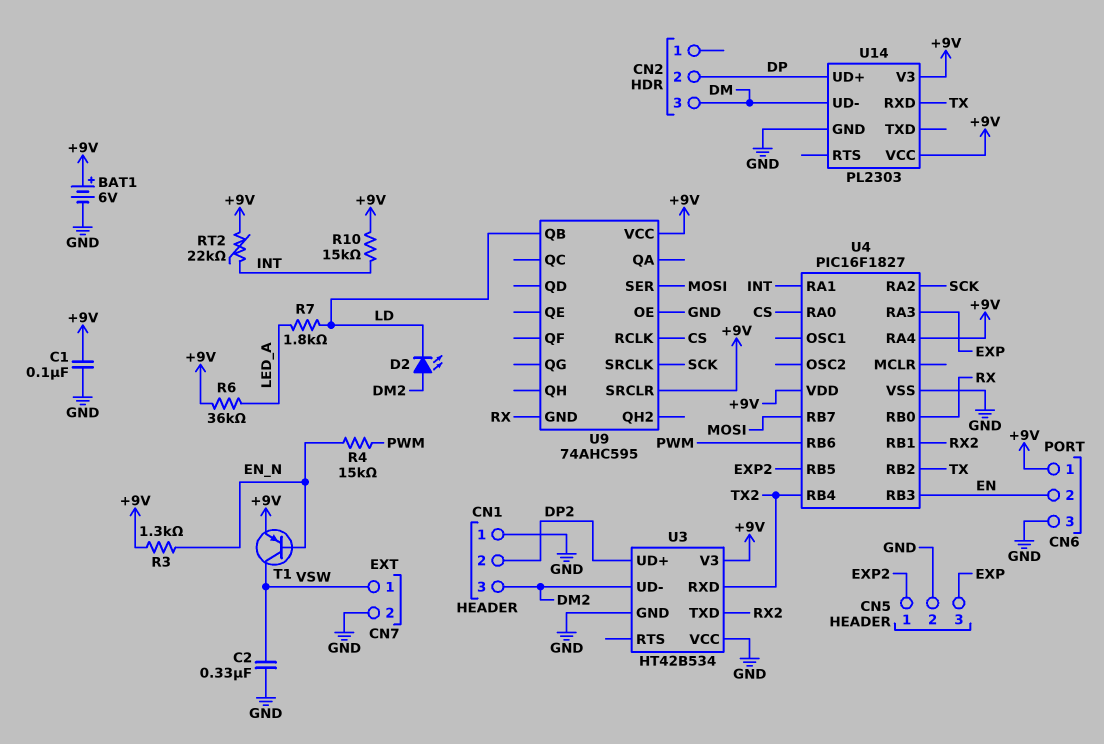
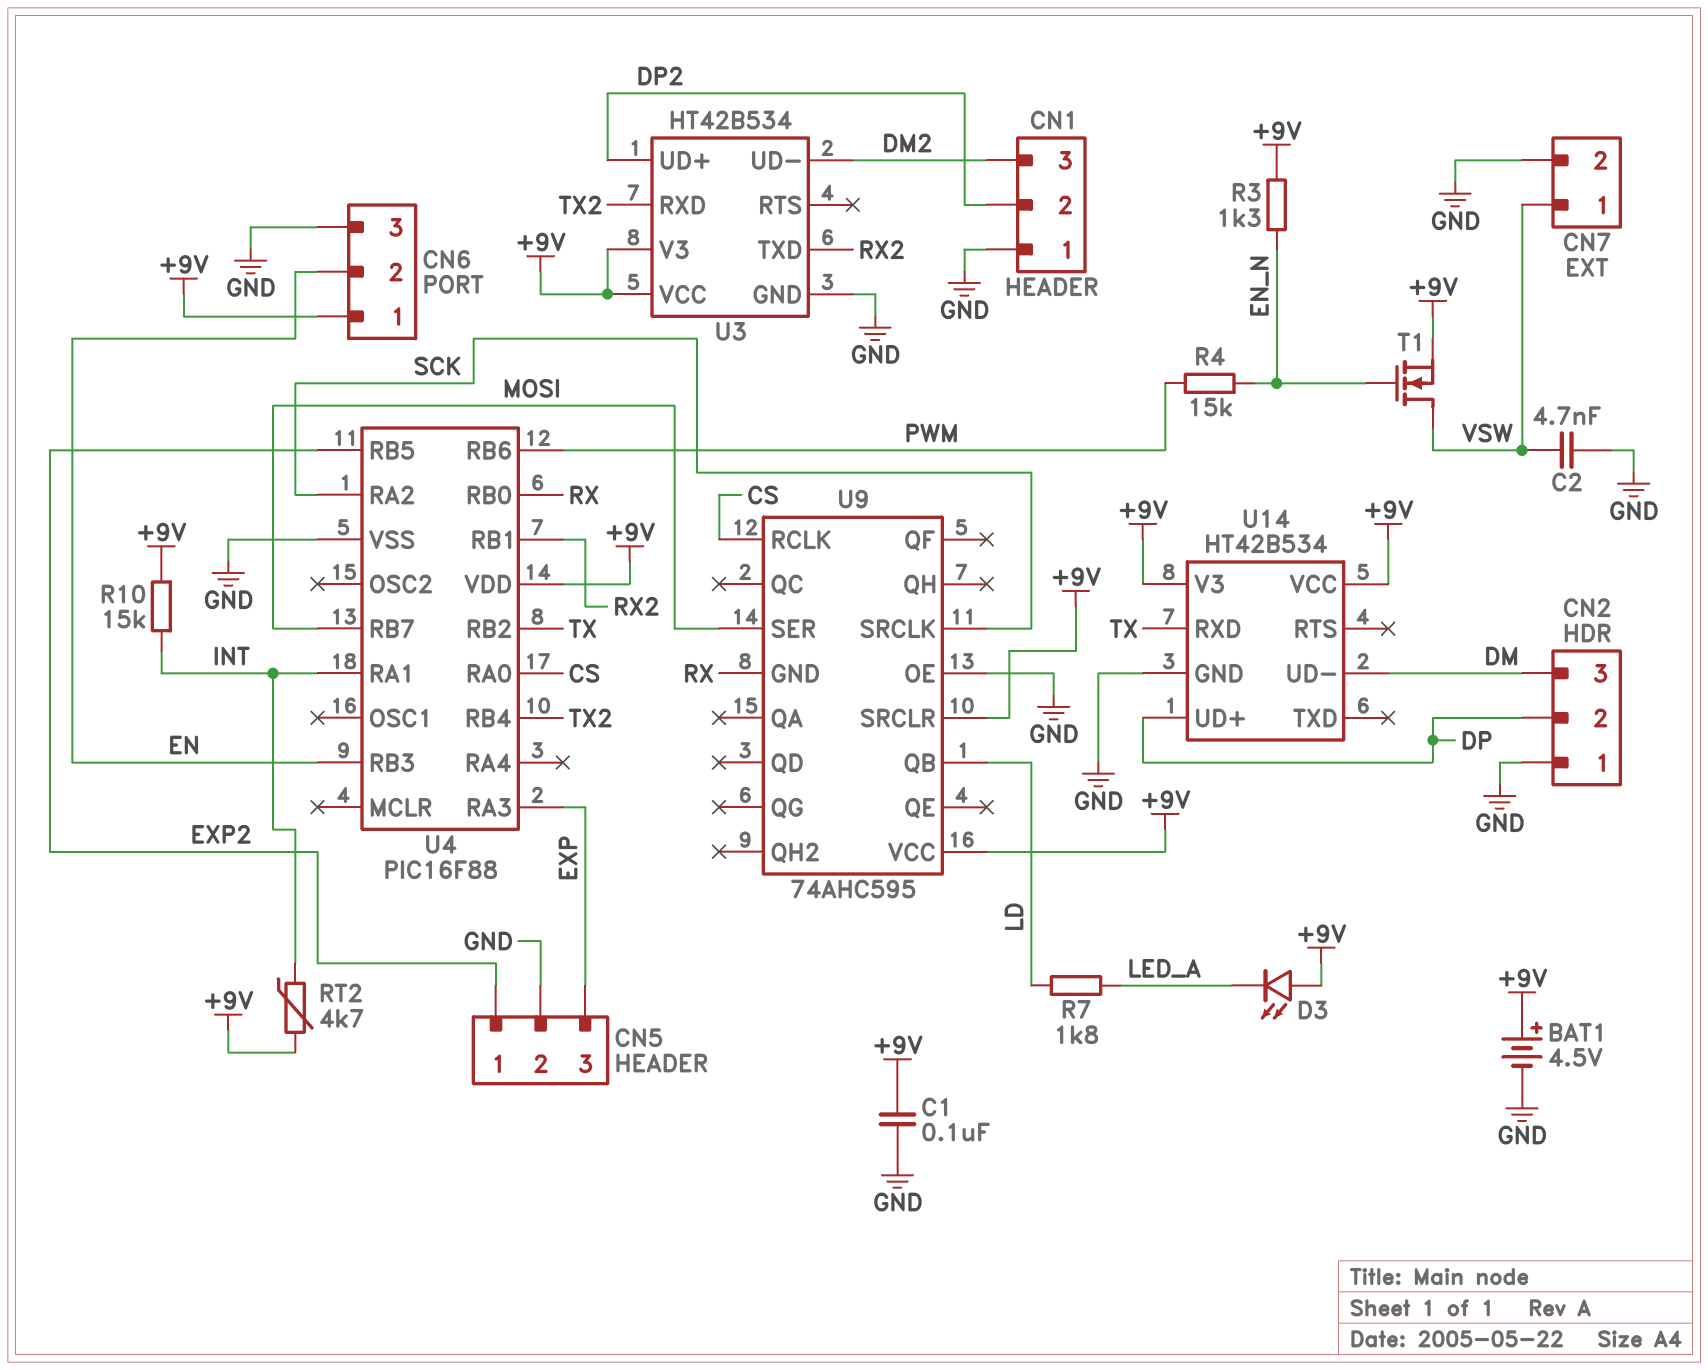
BAT1: 6V (plus +9V, minus GND) -> 4.5V (plus +9V, minus GND)
C2: 330nF (GND, VSW) -> 4.7nF (GND, VSW)
CN2 pin 1: none -> GND
D2: LED (A DM2, K LD) -> none
D3: none -> LED (A +9V, K LED_A)
R6: 36k (+9V, LED_A) -> none
RT2: 22k (+9V, INT) -> 4.7k (+9V, INT)
T1: PNP (B EN_N, C VSW, E +9V) -> NMOS (G EN_N, D VSW, S +9V)
U3 pin VCC: GND -> +9V
U4: PIC16F1827 -> PIC16F88
U4 pin RA4: +9V -> none
U14: PL2303 -> HT42B534

